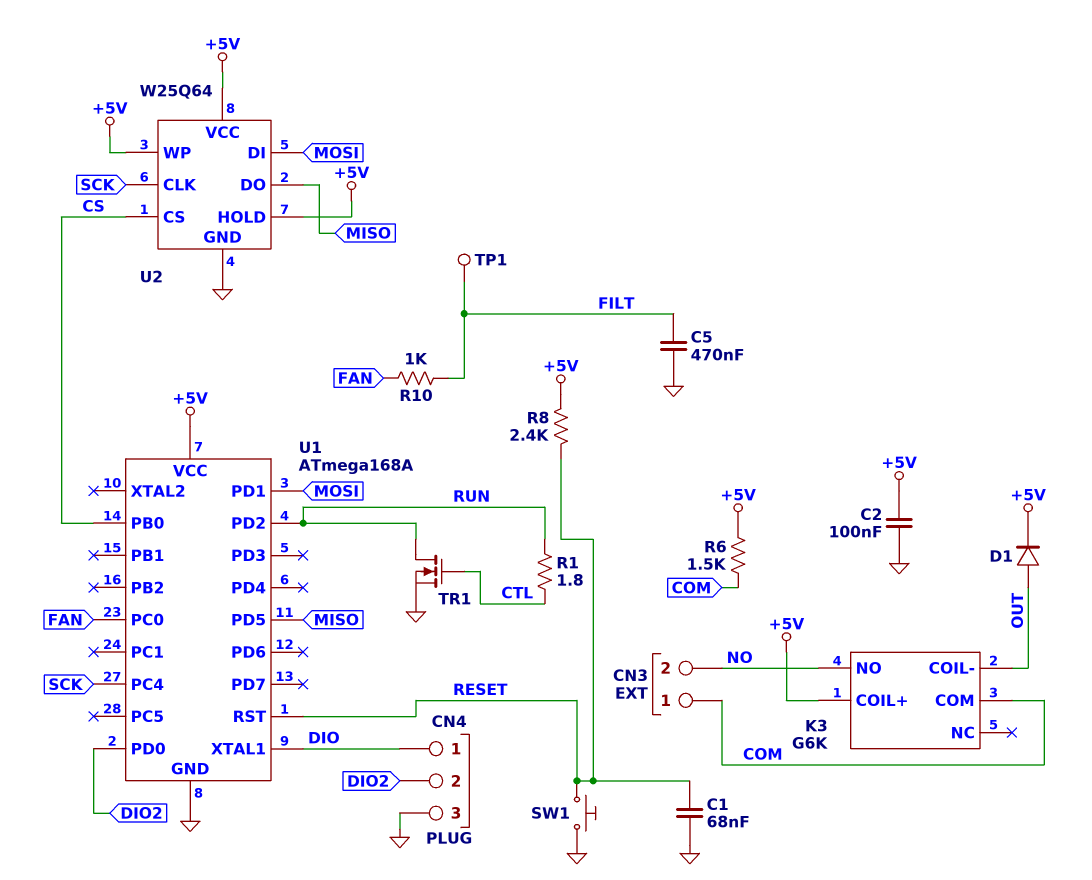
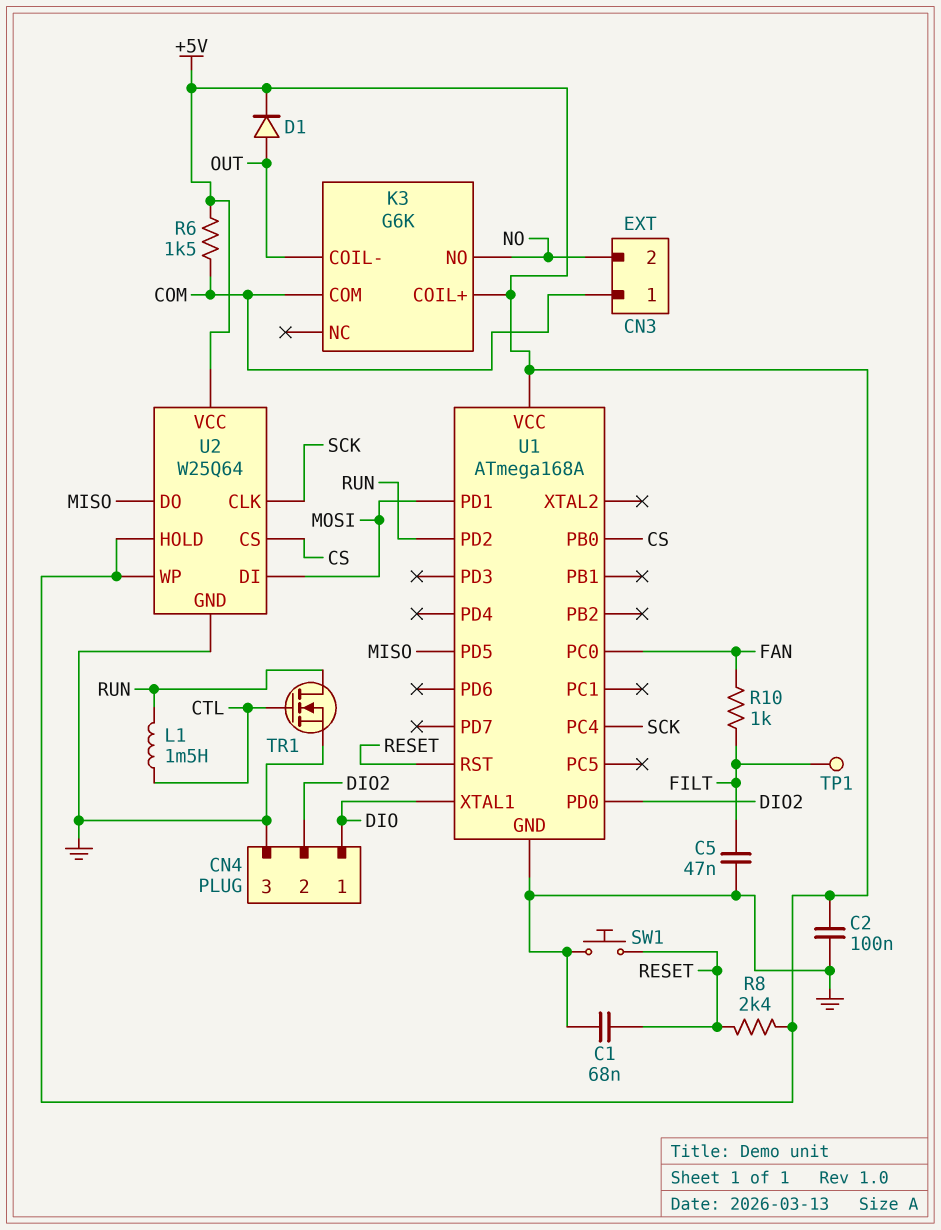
C5: 470nF (FILT, GND) -> 47nF (FILT, GND)
L1: none -> 1.5mH (CTL, RUN)
R1: 1.8 (CTL, RUN) -> none

